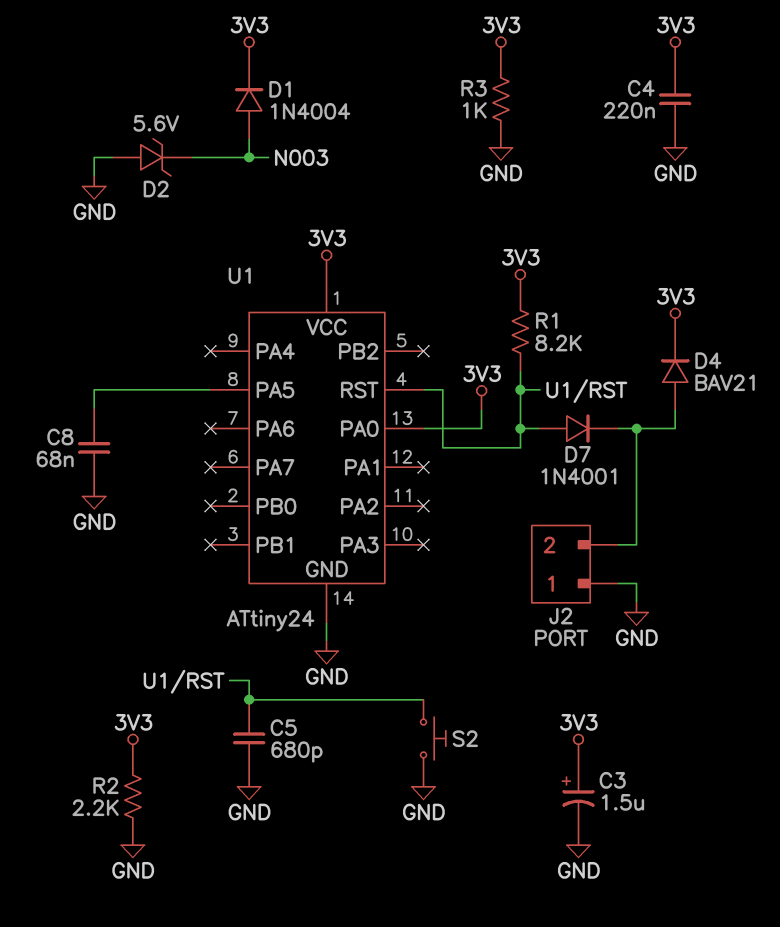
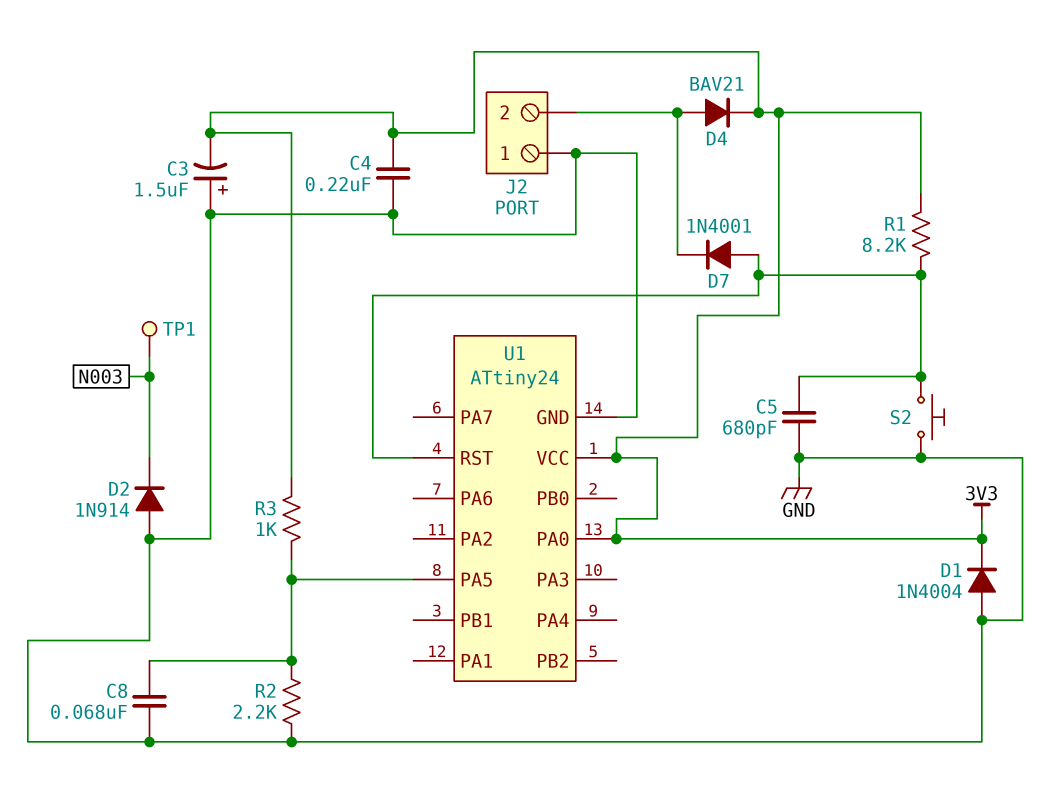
C3: 1.5uF (plus 3V3, minus GND) -> 1.5uF (plus GND, minus 3V3)
D1: diode 1N4004 (A N003, K 3V3) -> diode 1N4004 (A GND, K 3V3)
D2: zener 5.6V (A GND, K N003) -> diode 1N914 (A GND, K N003)
R2: 2.2k (3V3, GND) -> 2.2k (GND, U1/PA5)
R3: 1k (3V3, GND) -> 1k (3V3, U1/PA5)
TP1: none -> test point (N003)

